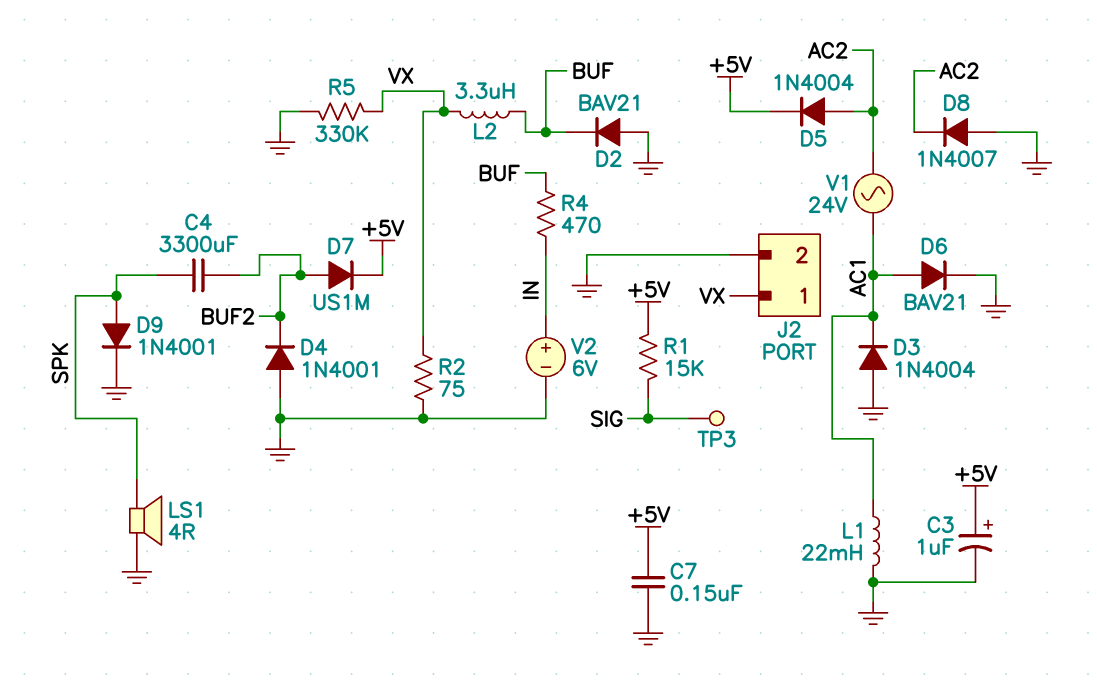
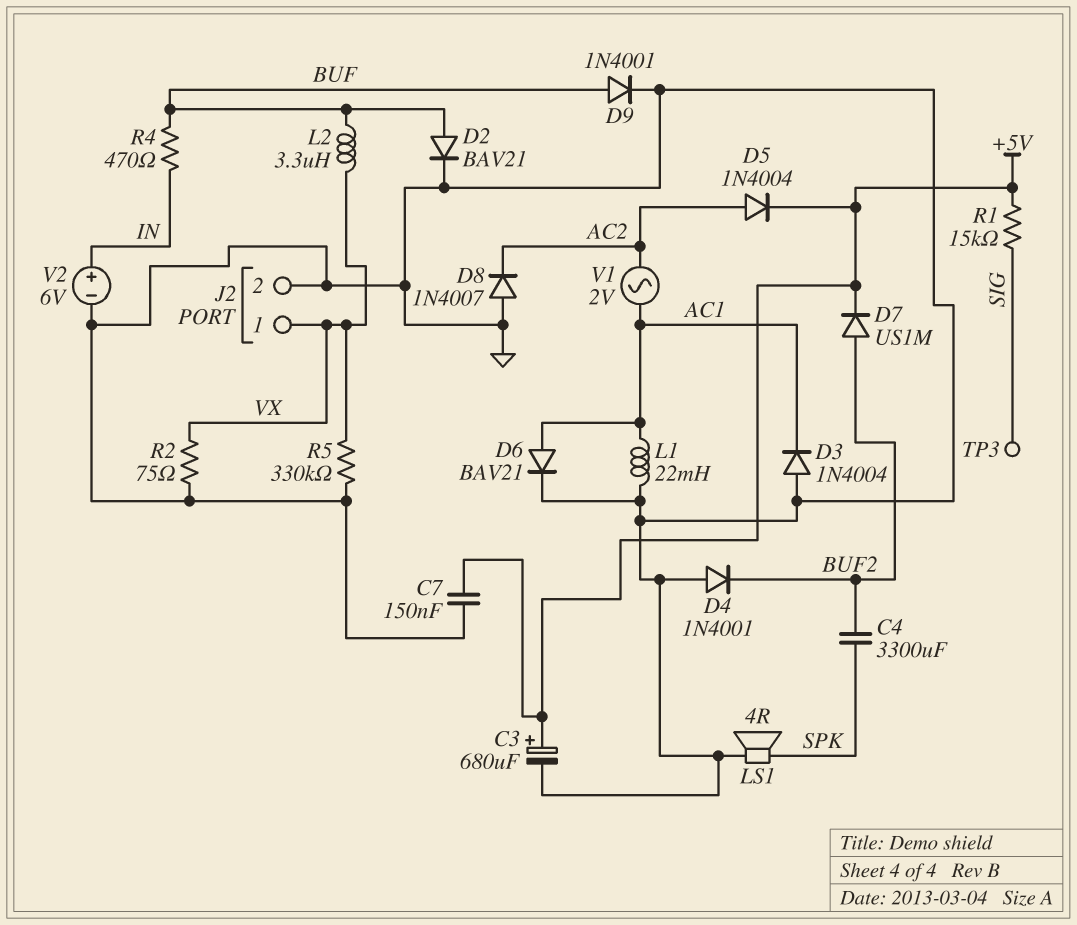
C3: 1uF (plus +5V, minus GND) -> 680uF (plus +5V, minus GND)
D2: diode BAV21 (A GND, K BUF) -> diode BAV21 (A BUF, K GND)
D9: diode 1N4001 (A SPK, K GND) -> diode 1N4001 (A BUF, K GND)
V1: AC 24V (AC1, AC2) -> AC 2V (AC1, AC2)

